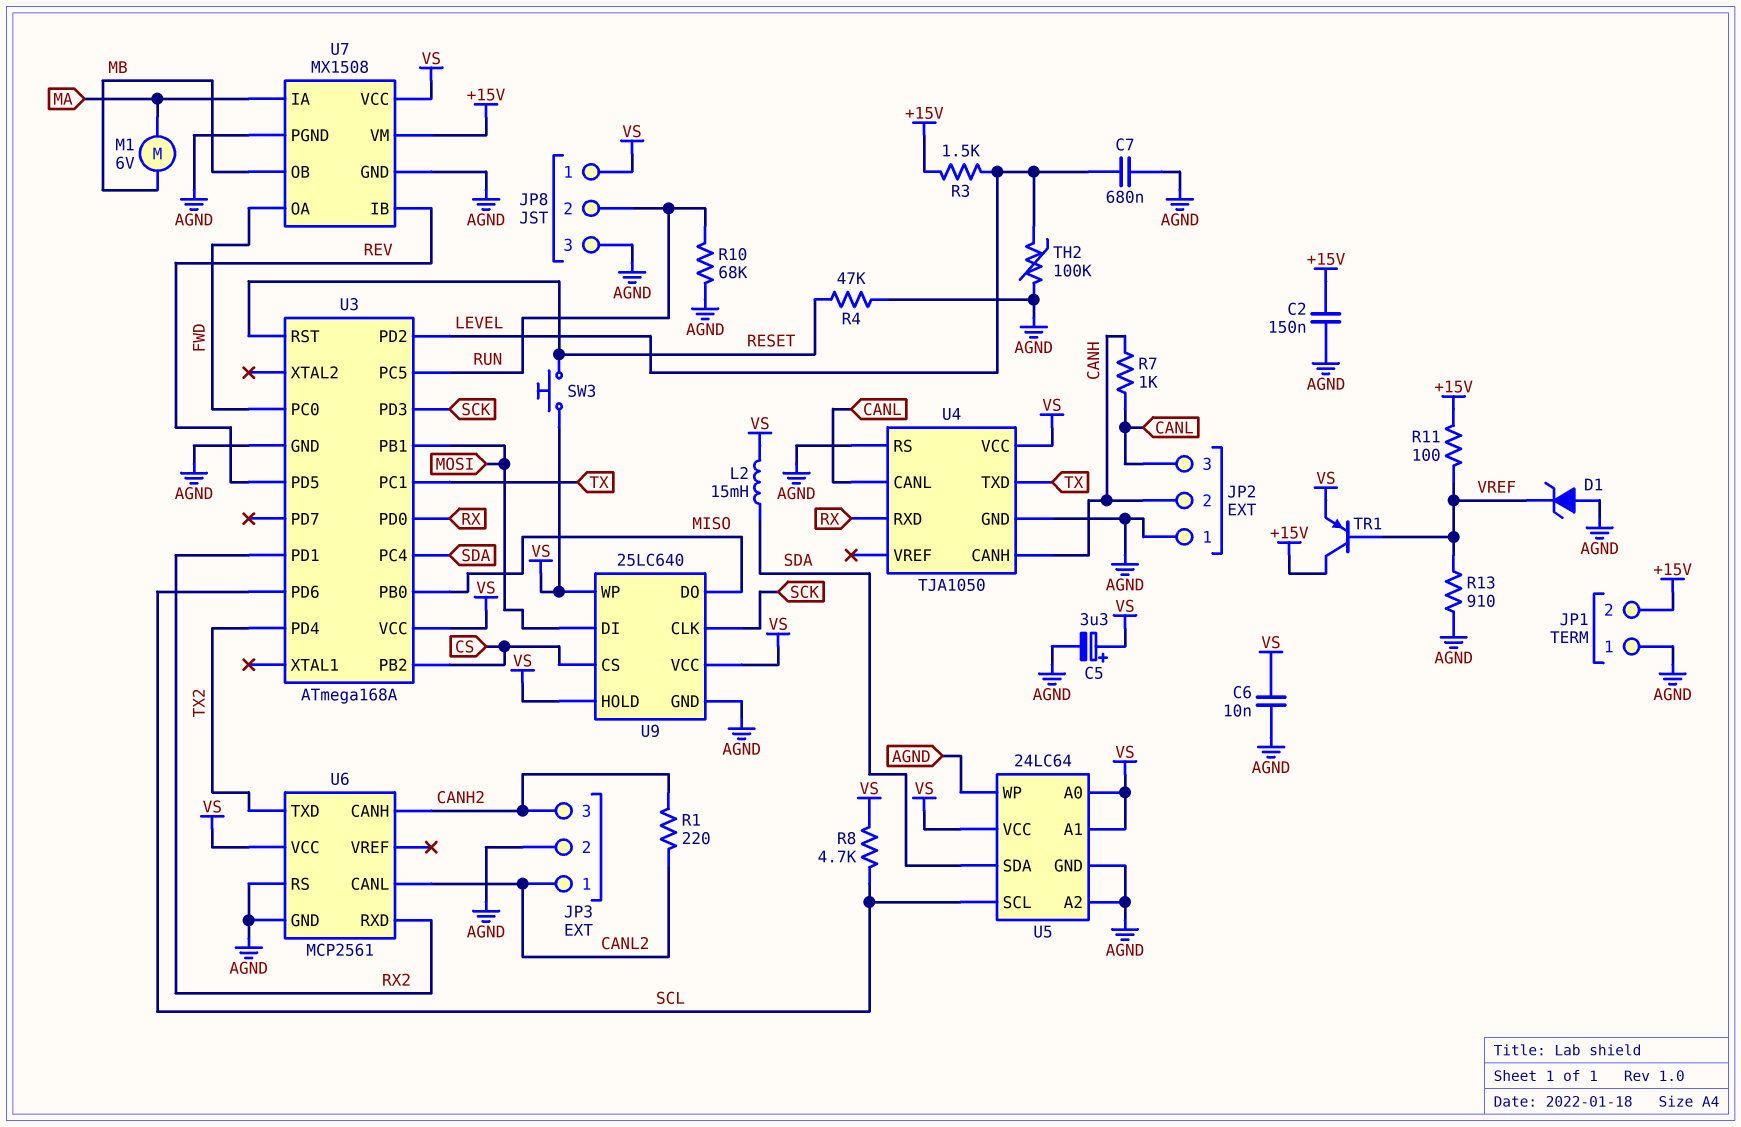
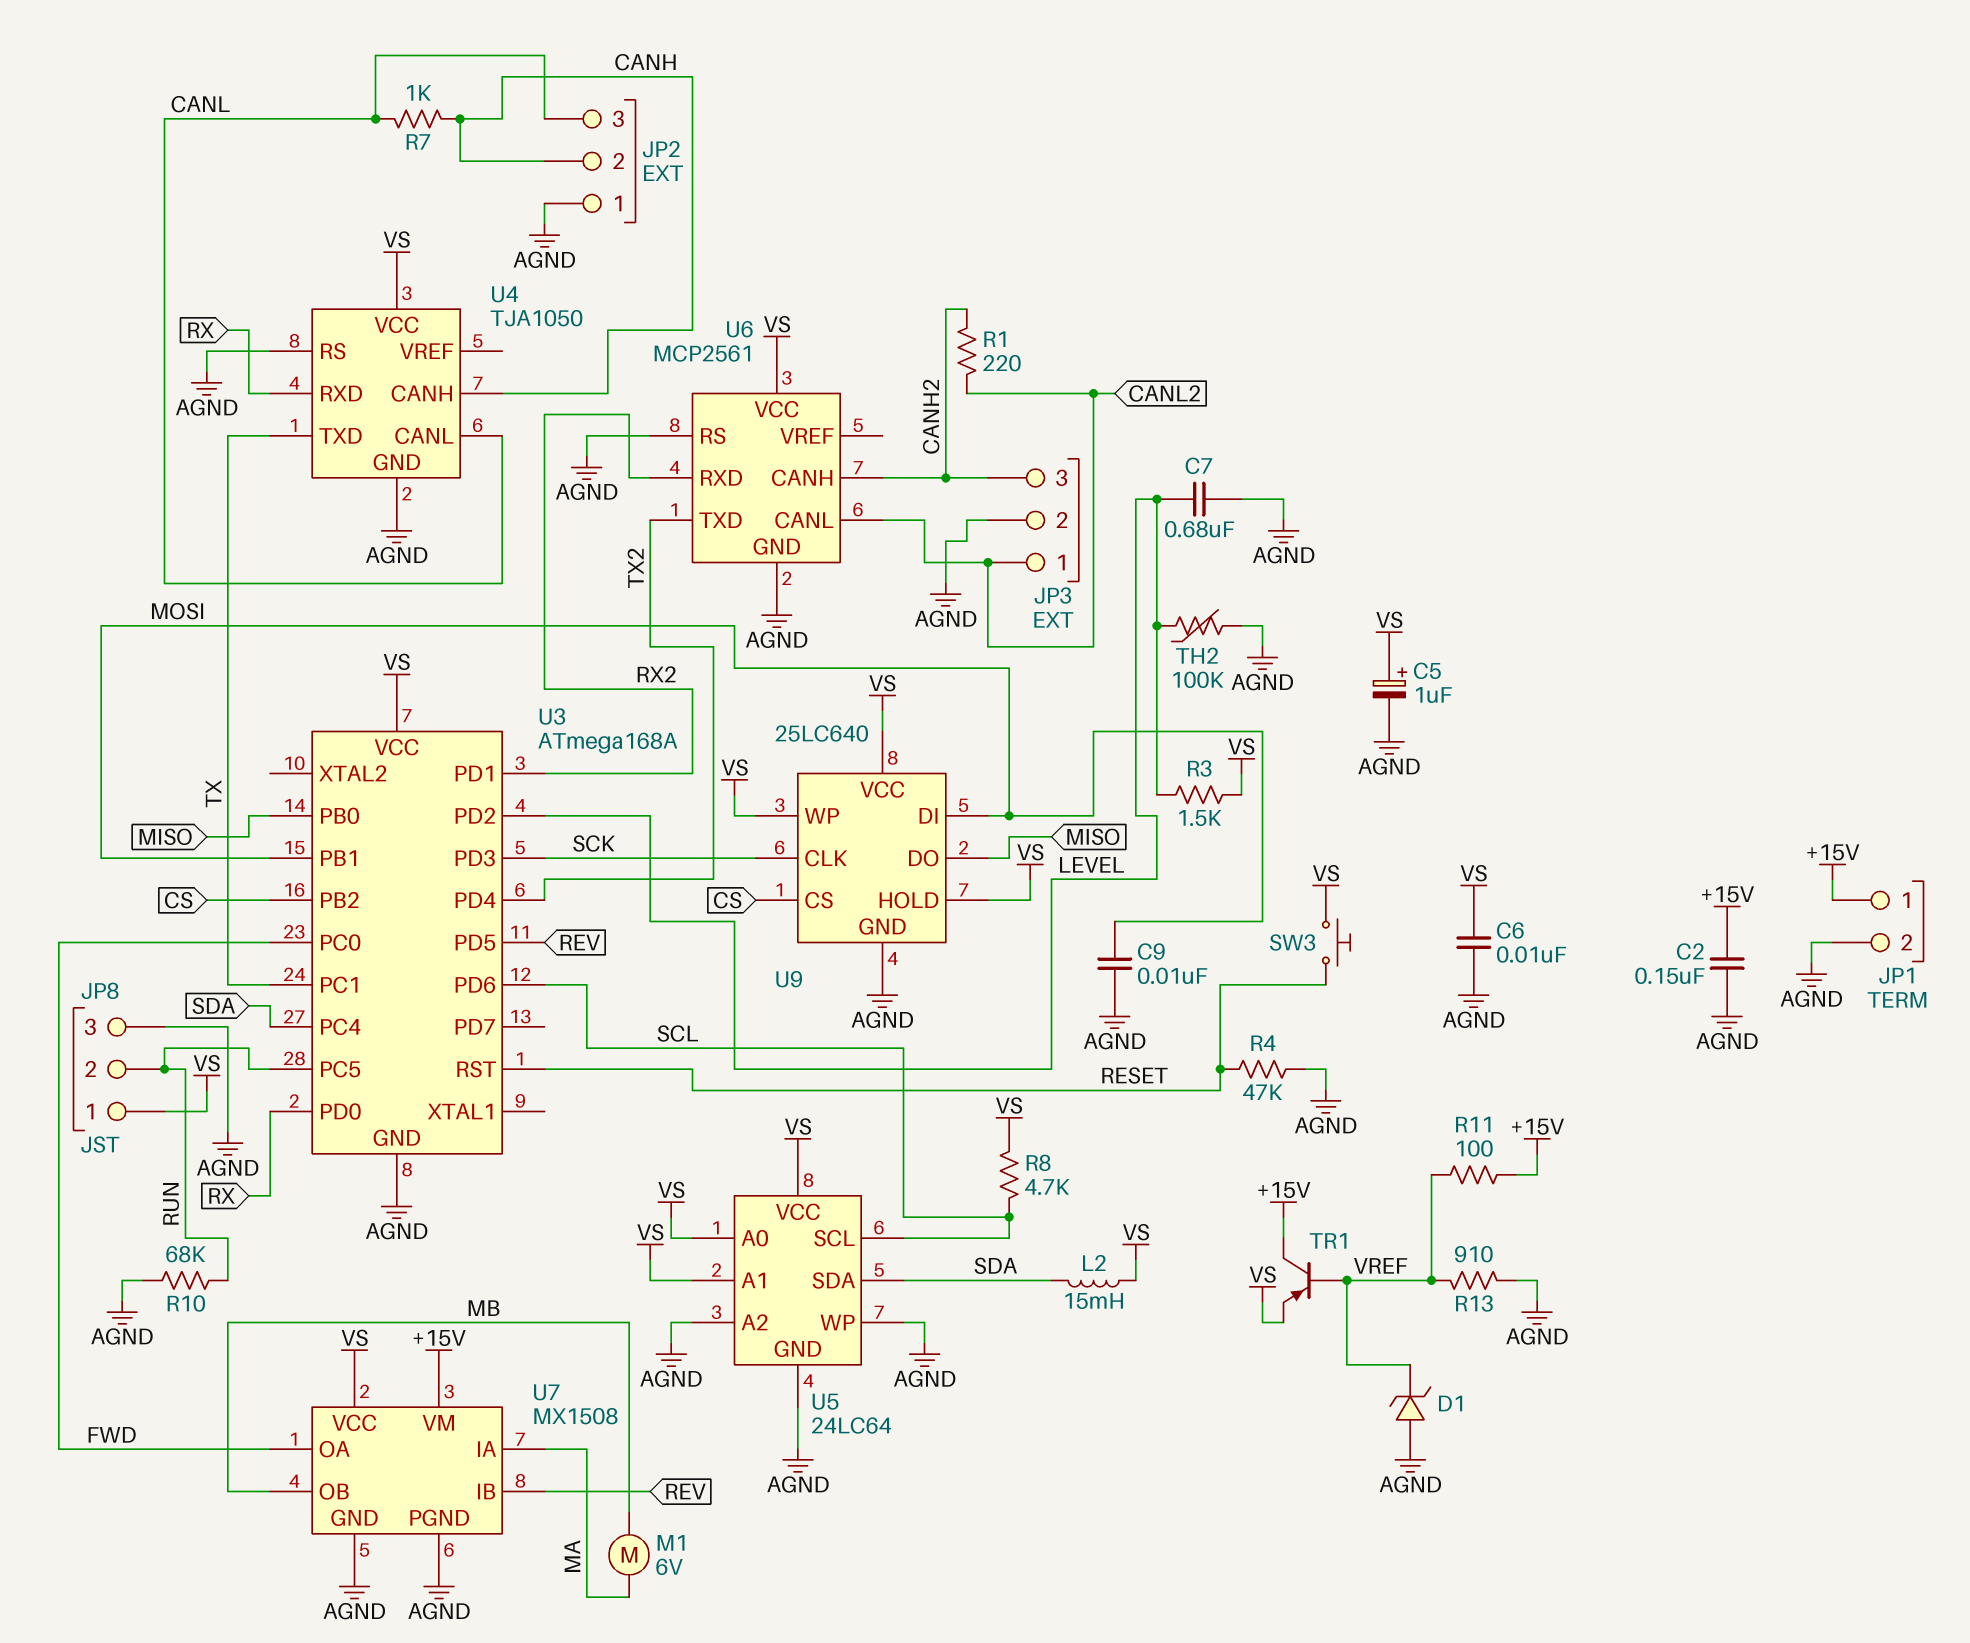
C5: 3.3uF (plus VS, minus AGND) -> 1uF (plus VS, minus AGND)
C9: none -> 10nF (AGND, MOSI)
JP1 pin 1: AGND -> +15V
JP1 pin 2: +15V -> AGND
R3: 1.5k (+15V, LEVEL) -> 1.5k (LEVEL, VS)

